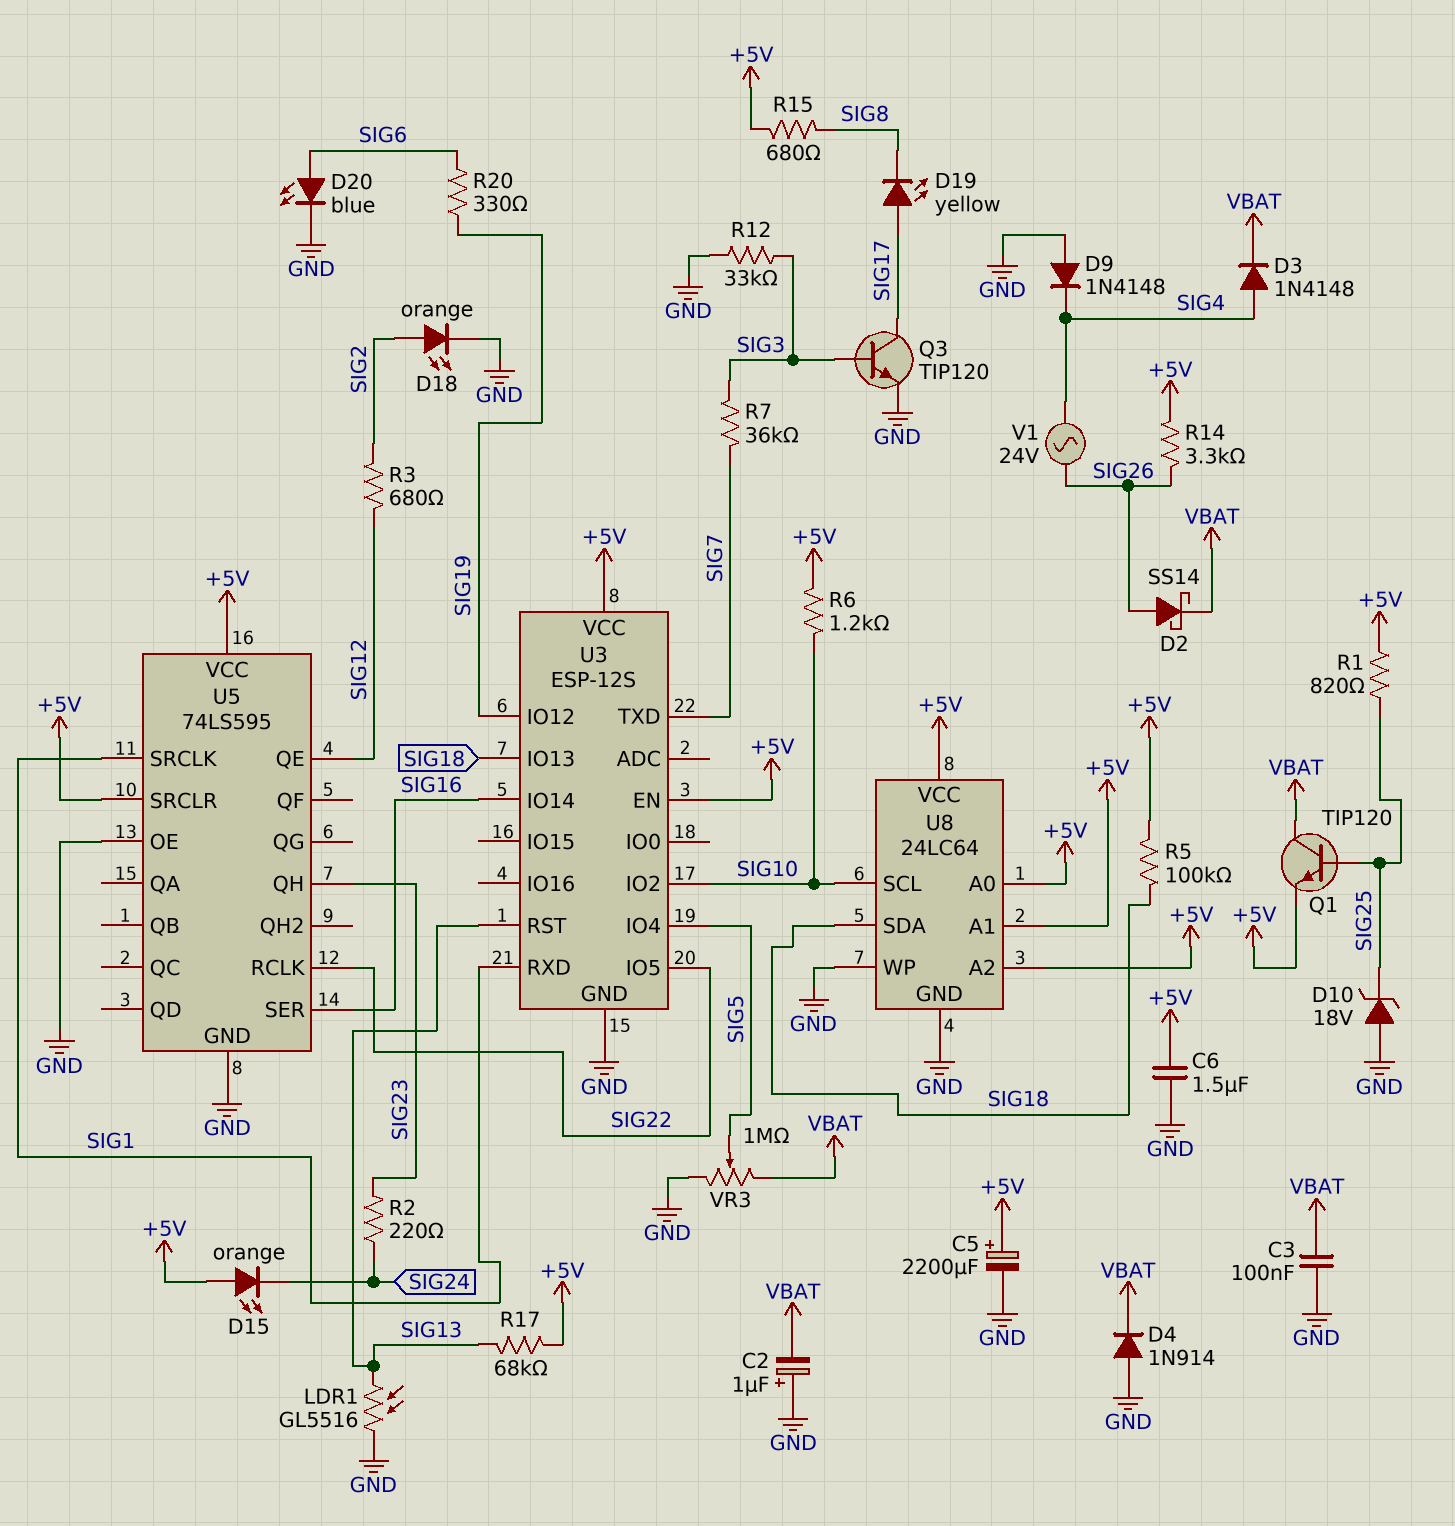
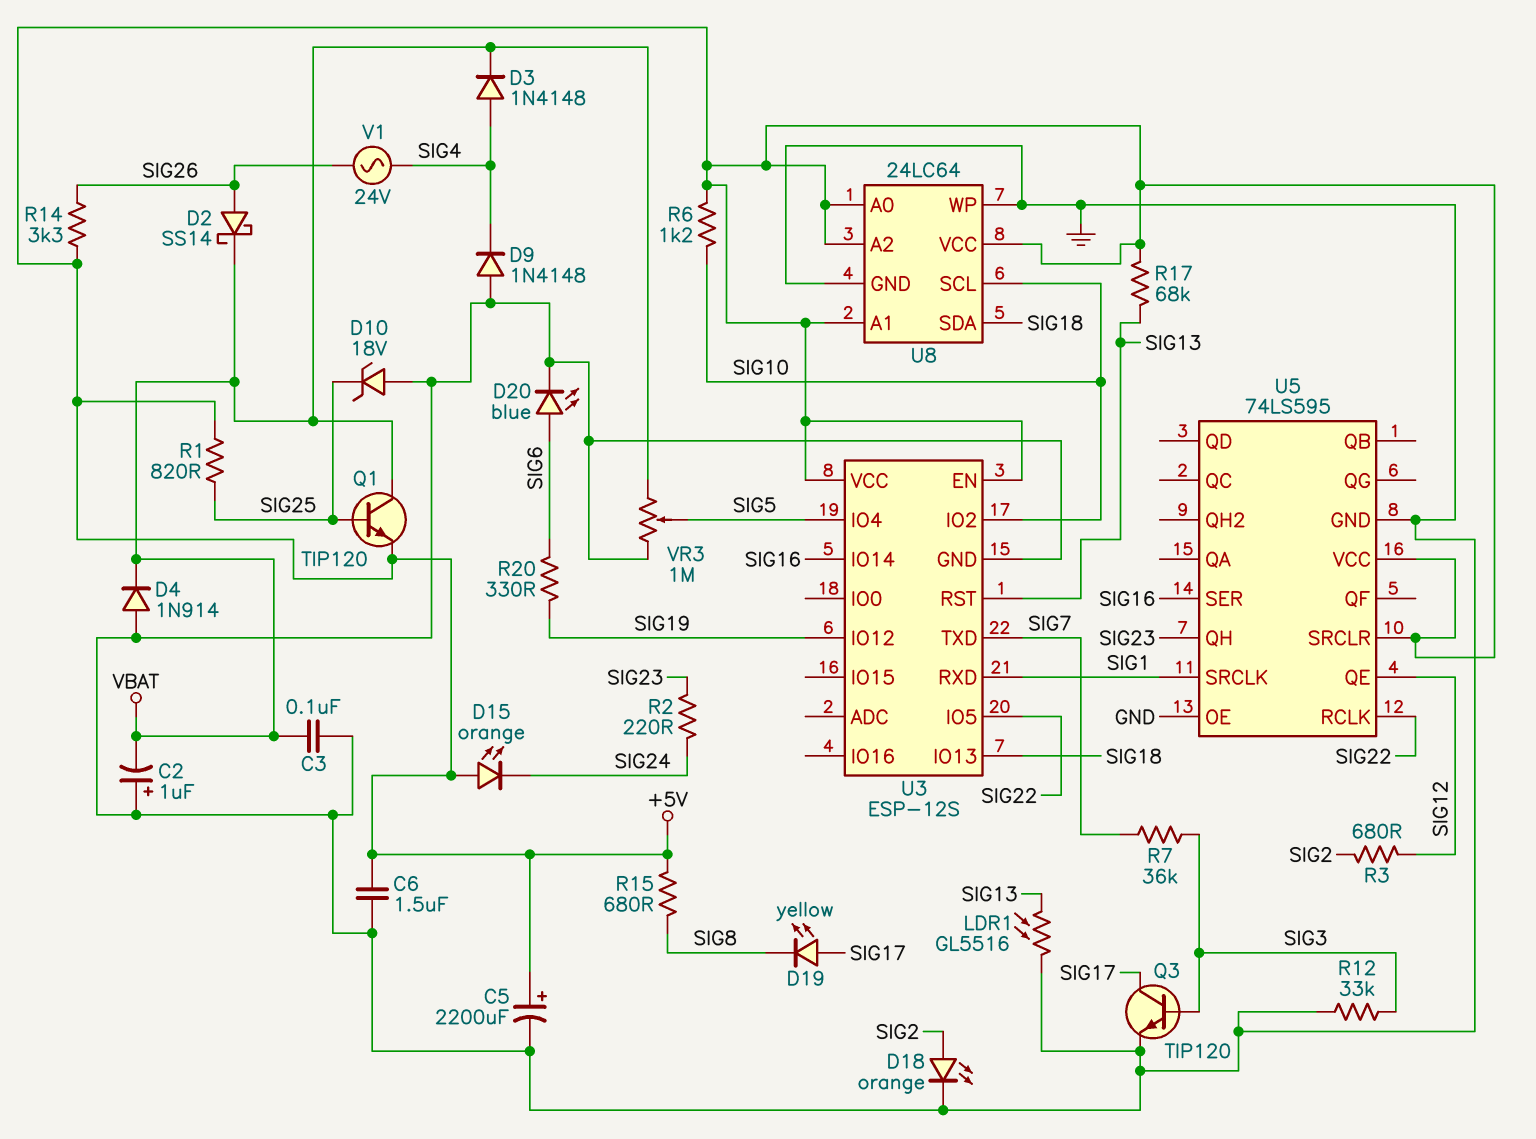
R5: 100k (+5V, SIG18) -> none

